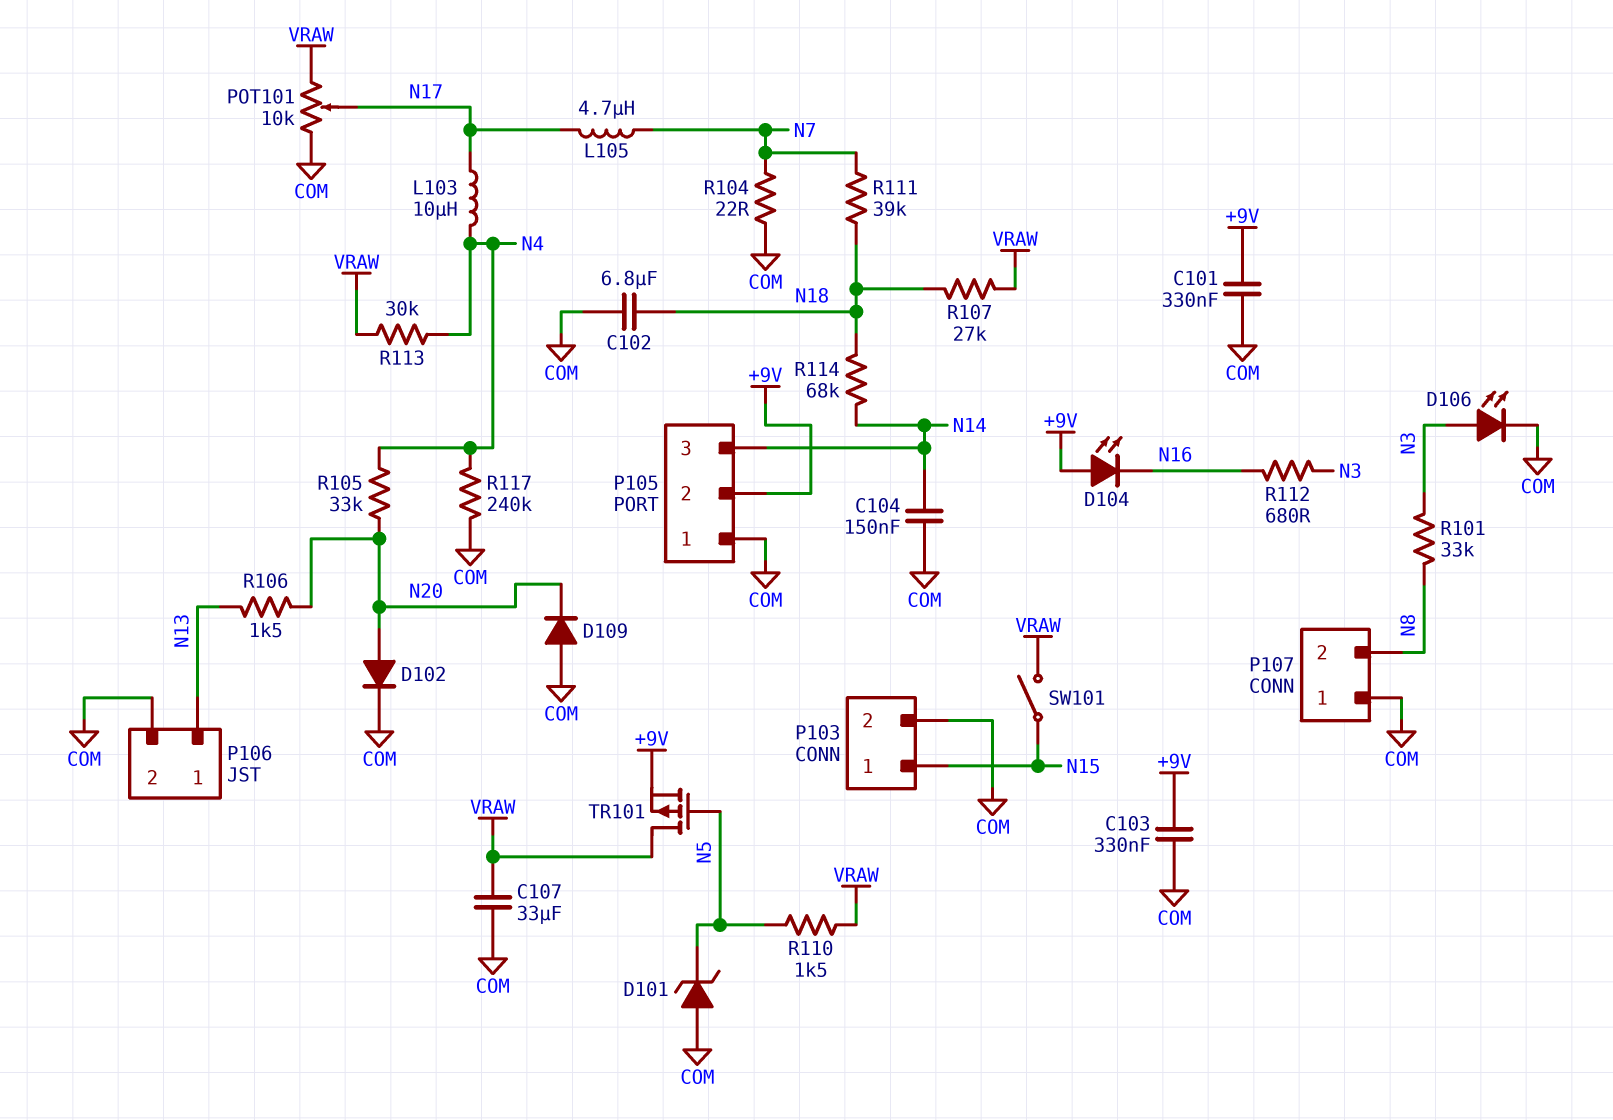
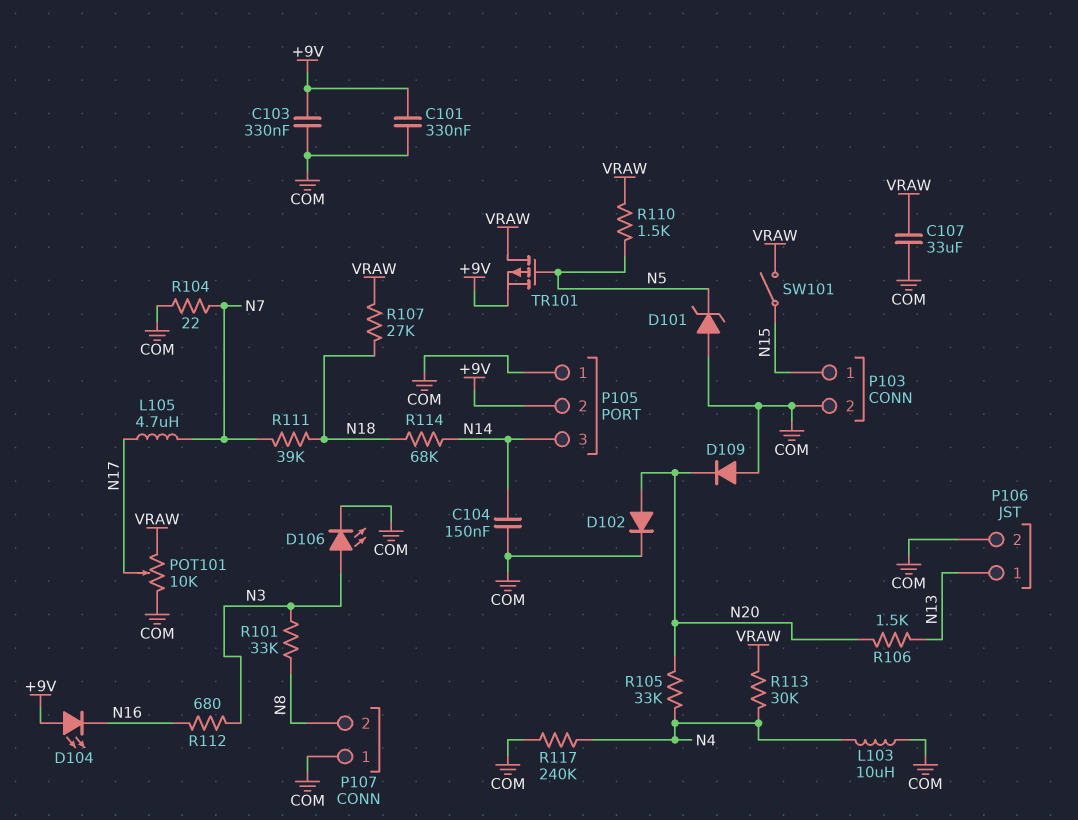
C102: 6.8uF (COM, N18) -> none
L103: 10uH (N4, N17) -> 10uH (COM, N4)

